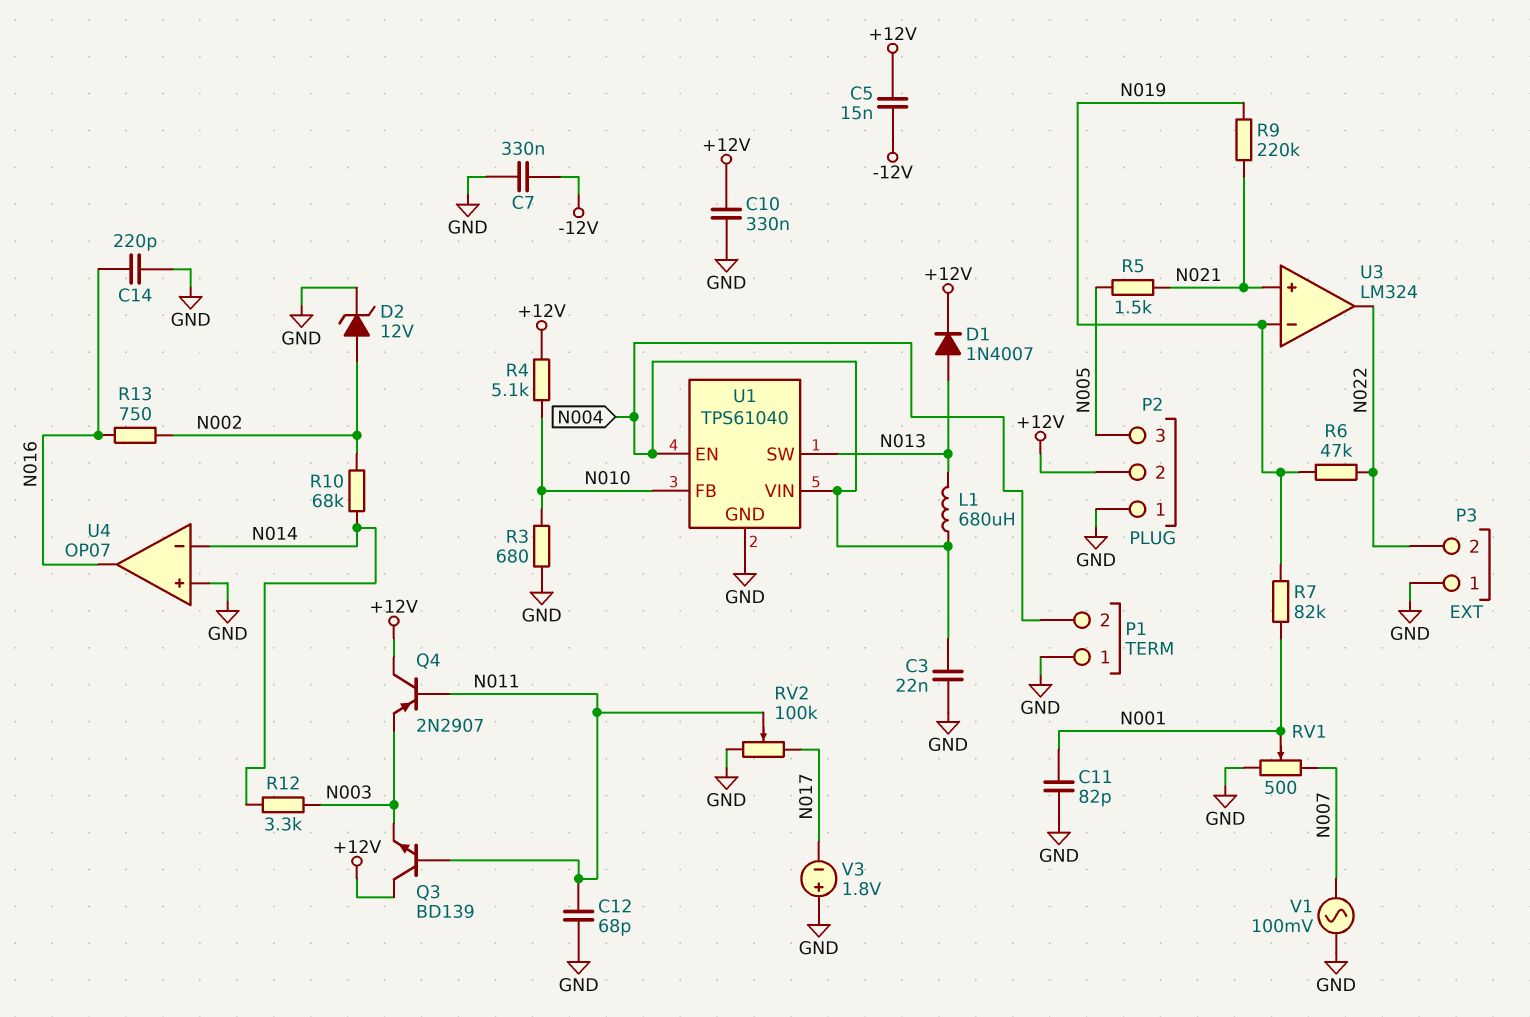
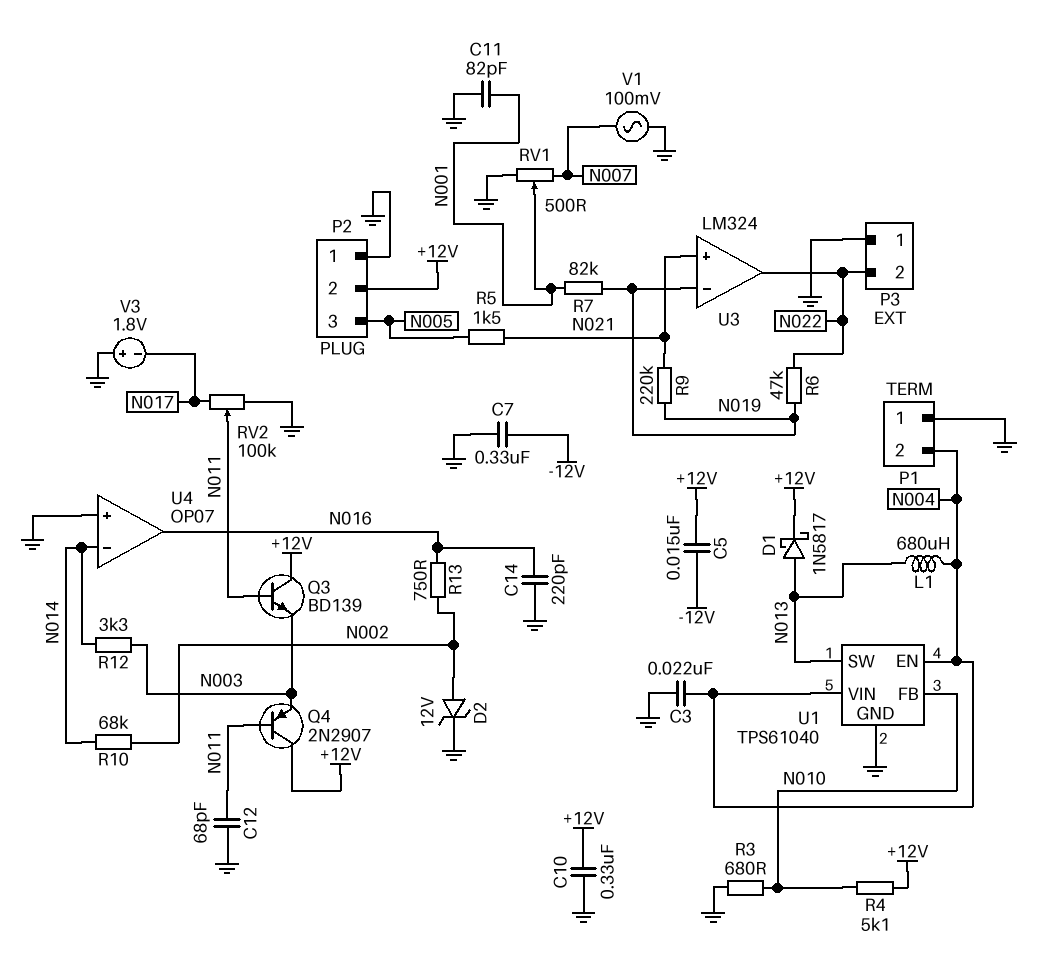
D1: diode 1N4007 (A N013, K +12V) -> schottky 1N5817 (A N013, K +12V)

